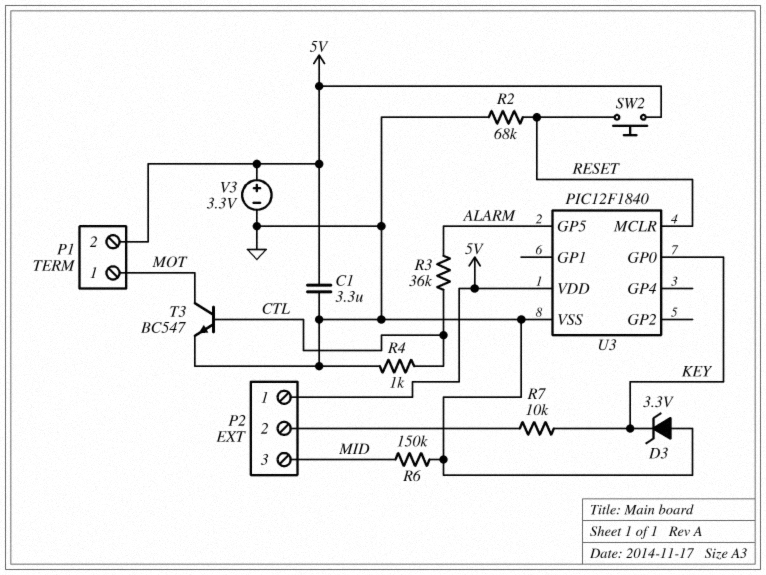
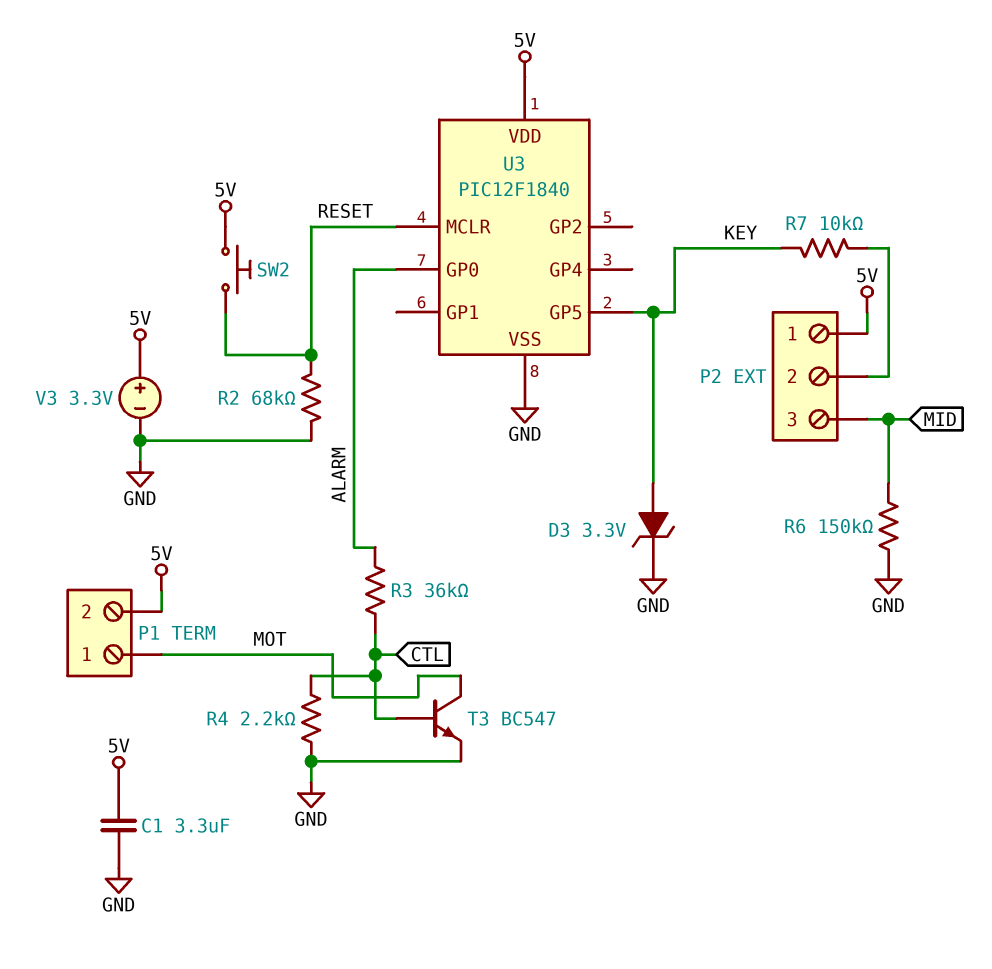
D3: zener 3.3V (A GND, K KEY) -> zener 3.3V (A KEY, K GND)
R4: 1k (CTL, GND) -> 2.2k (CTL, GND)
U3 pin GP0: KEY -> ALARM
U3 pin GP5: ALARM -> KEY

